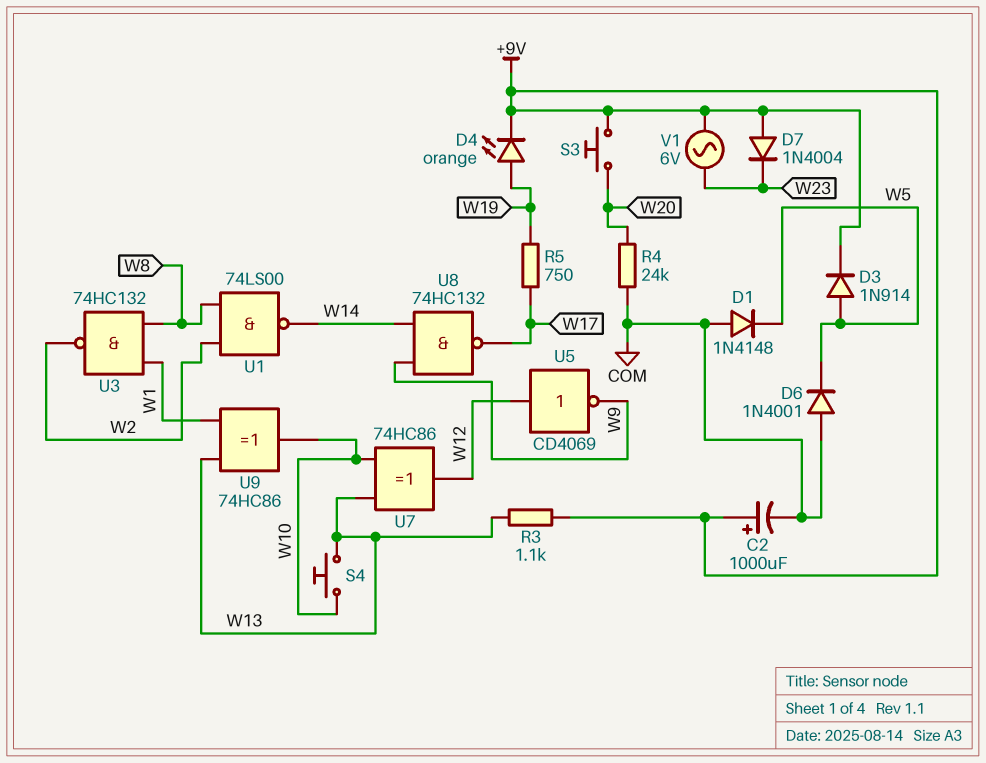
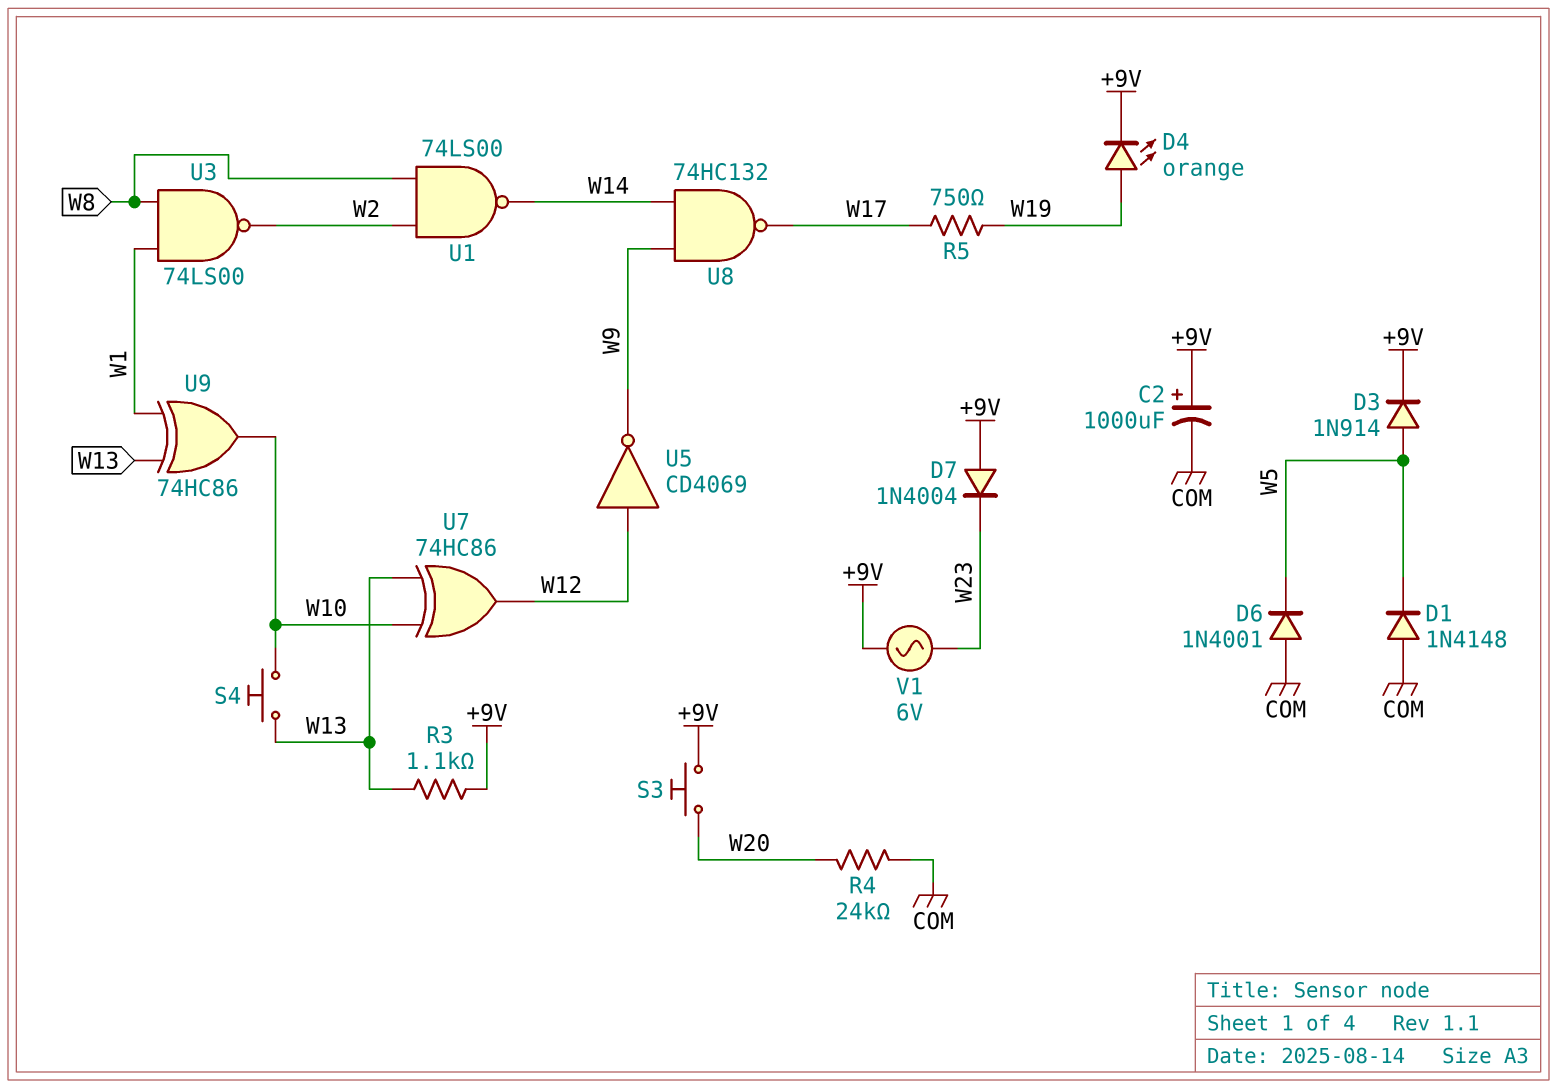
U3: NAND 74HC132 (in W1, in W8, out W2) -> NAND 74LS00 (in W1, in W8, out W2)

